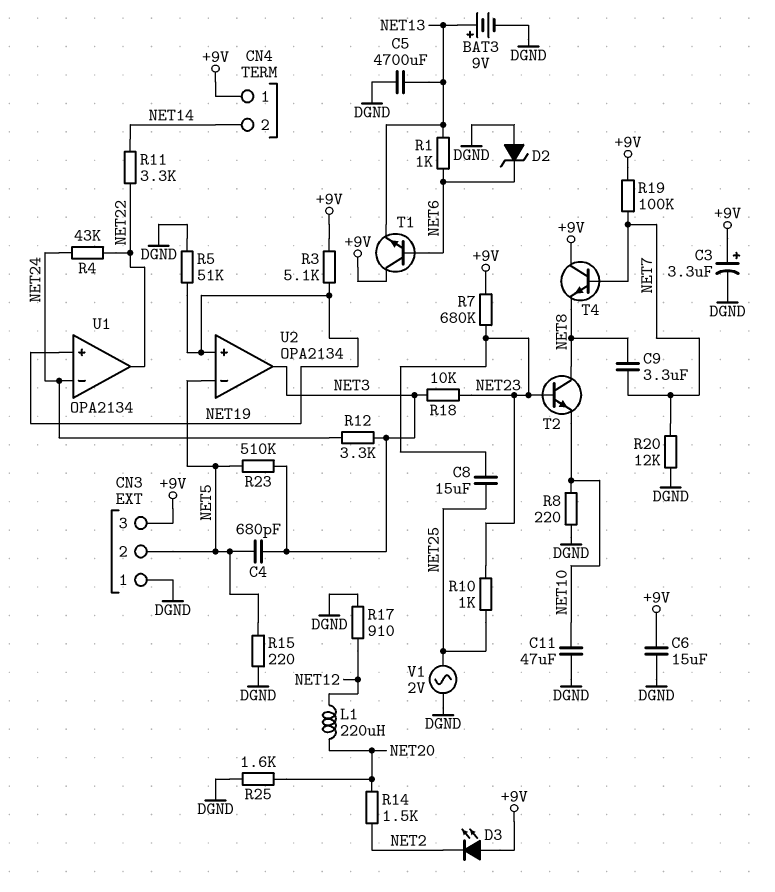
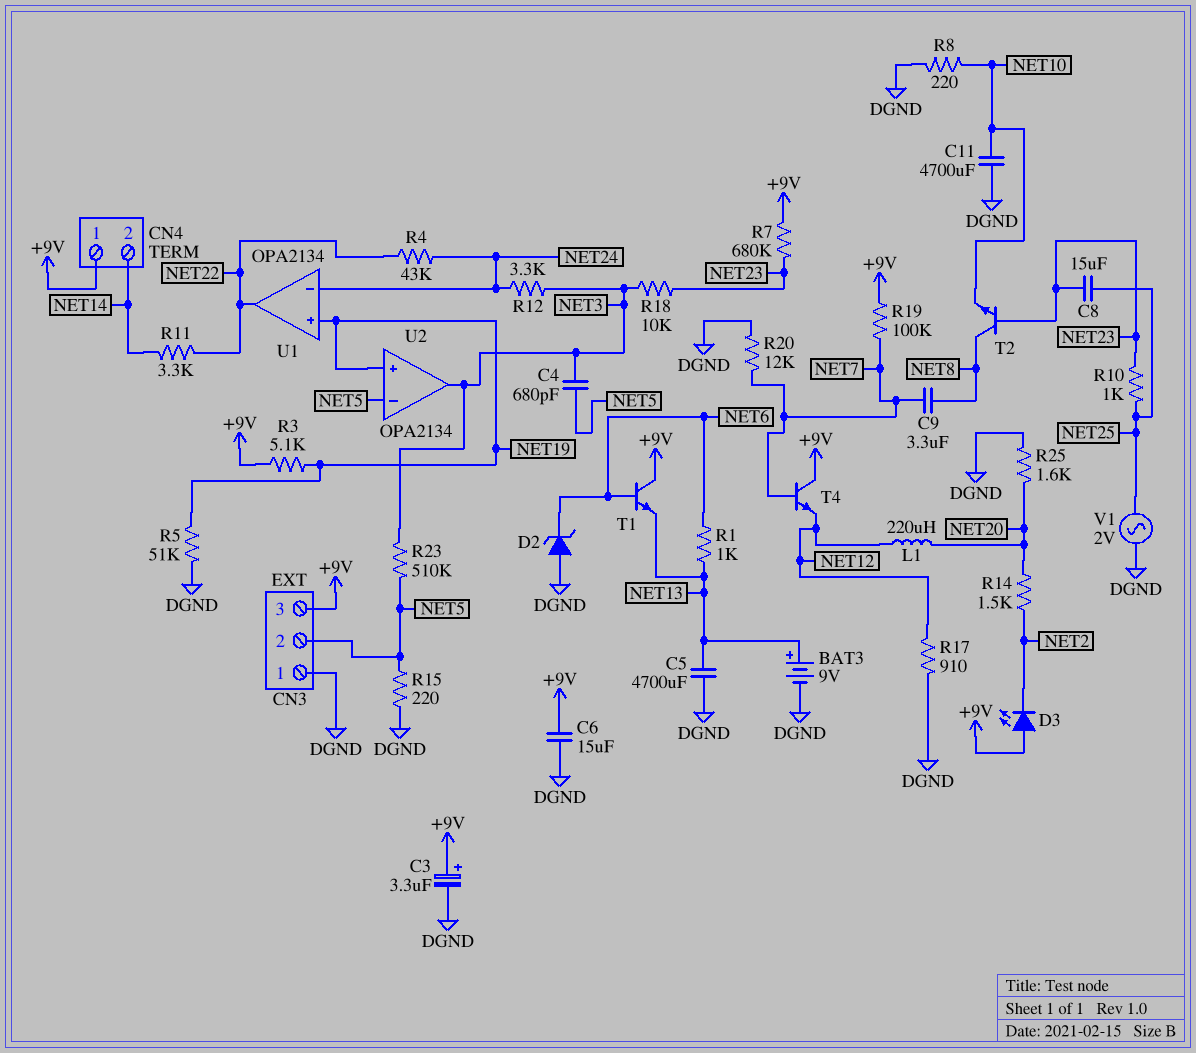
C11: 47uF (DGND, NET10) -> 4700uF (DGND, NET10)
T4: NPN (B NET7, C +9V, E NET8) -> NPN (B NET7, C +9V, E NET12)

